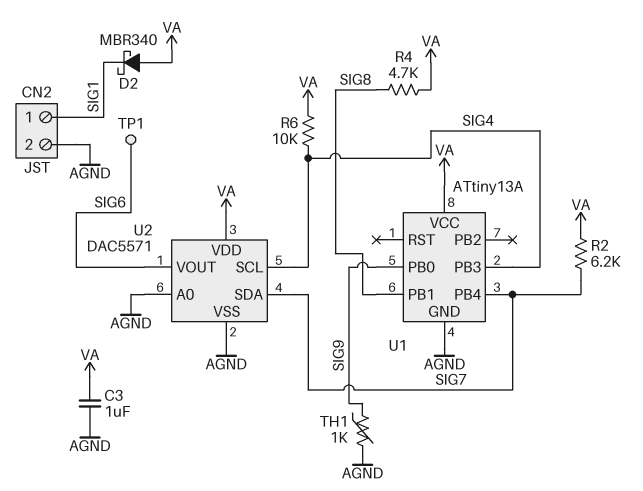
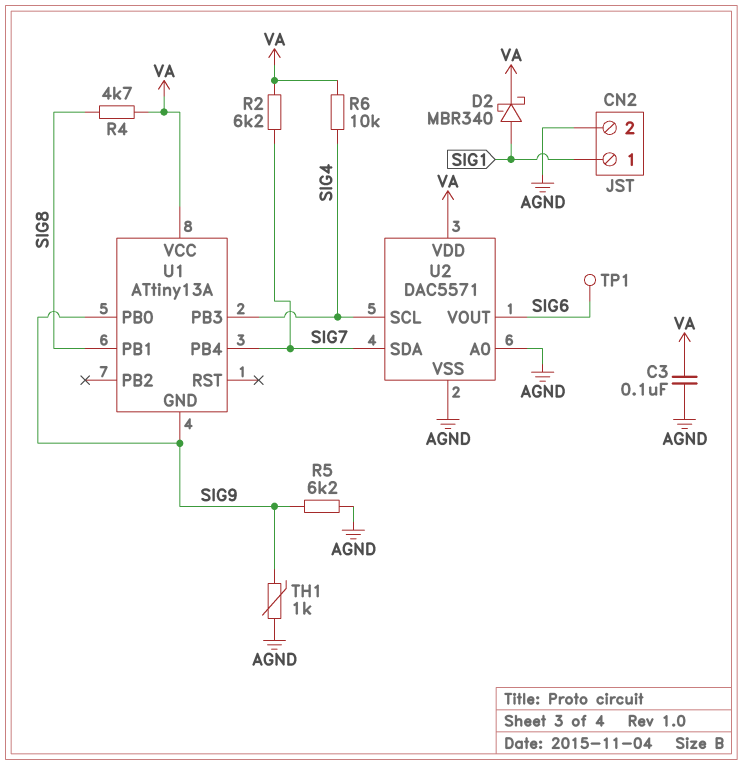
C3: 1uF (AGND, VA) -> 100nF (AGND, VA)
D2: schottky MBR340 (A VA, K SIG1) -> schottky MBR340 (A SIG1, K VA)
R5: none -> 6.2k (AGND, SIG9)
U1 pin GND: AGND -> SIG9

